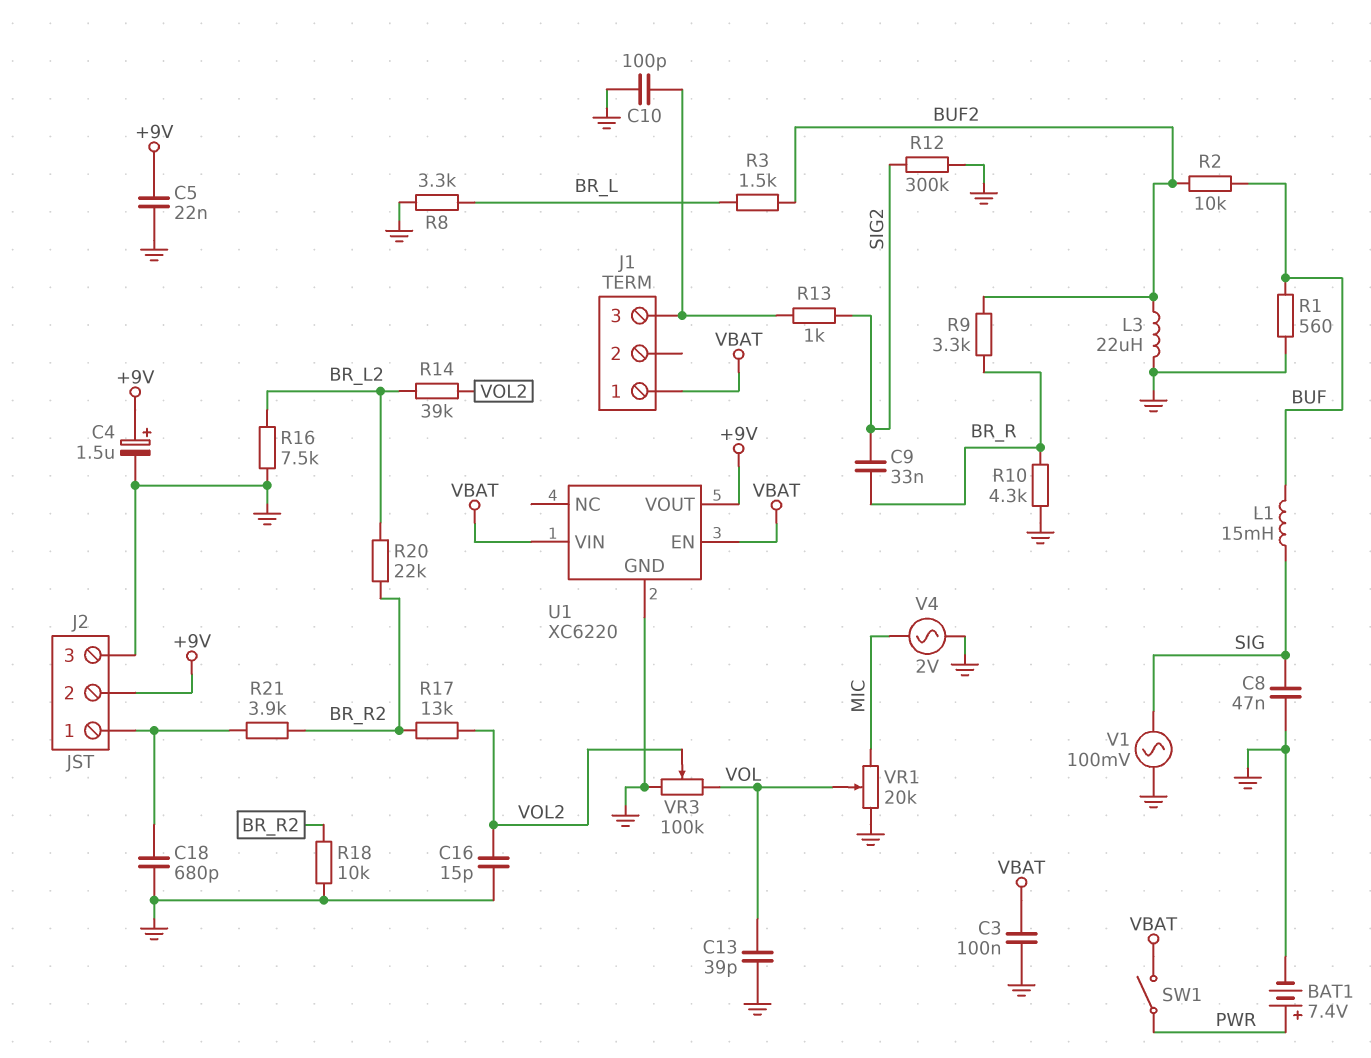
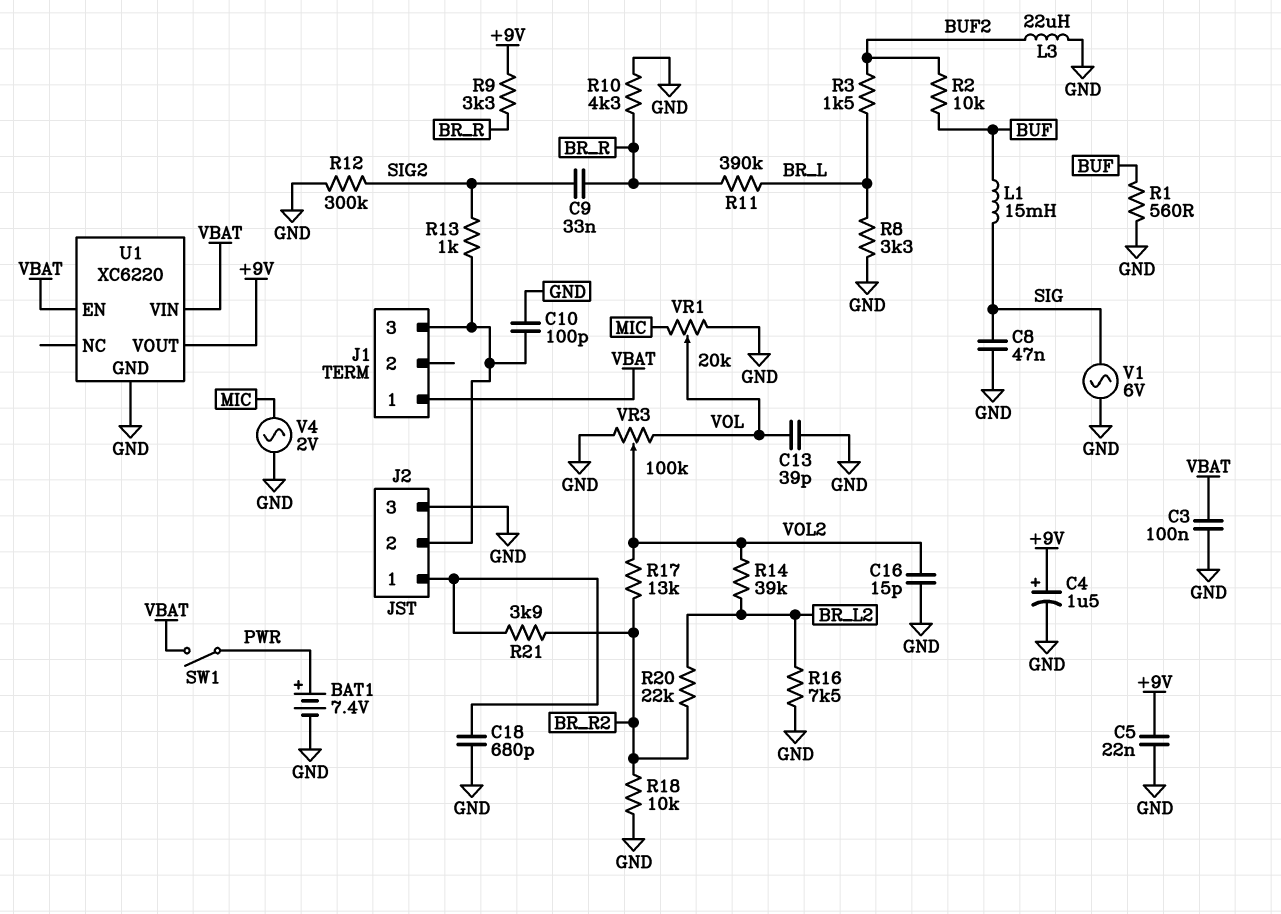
J2 pin 2: +9V -> J1/3
R9: 3.3k (BR_R, BUF2) -> 3.3k (+9V, BR_R)
R11: none -> 390k (BR_L, BR_R)
V1: AC 100mV (GND, SIG) -> AC 6V (GND, SIG)

